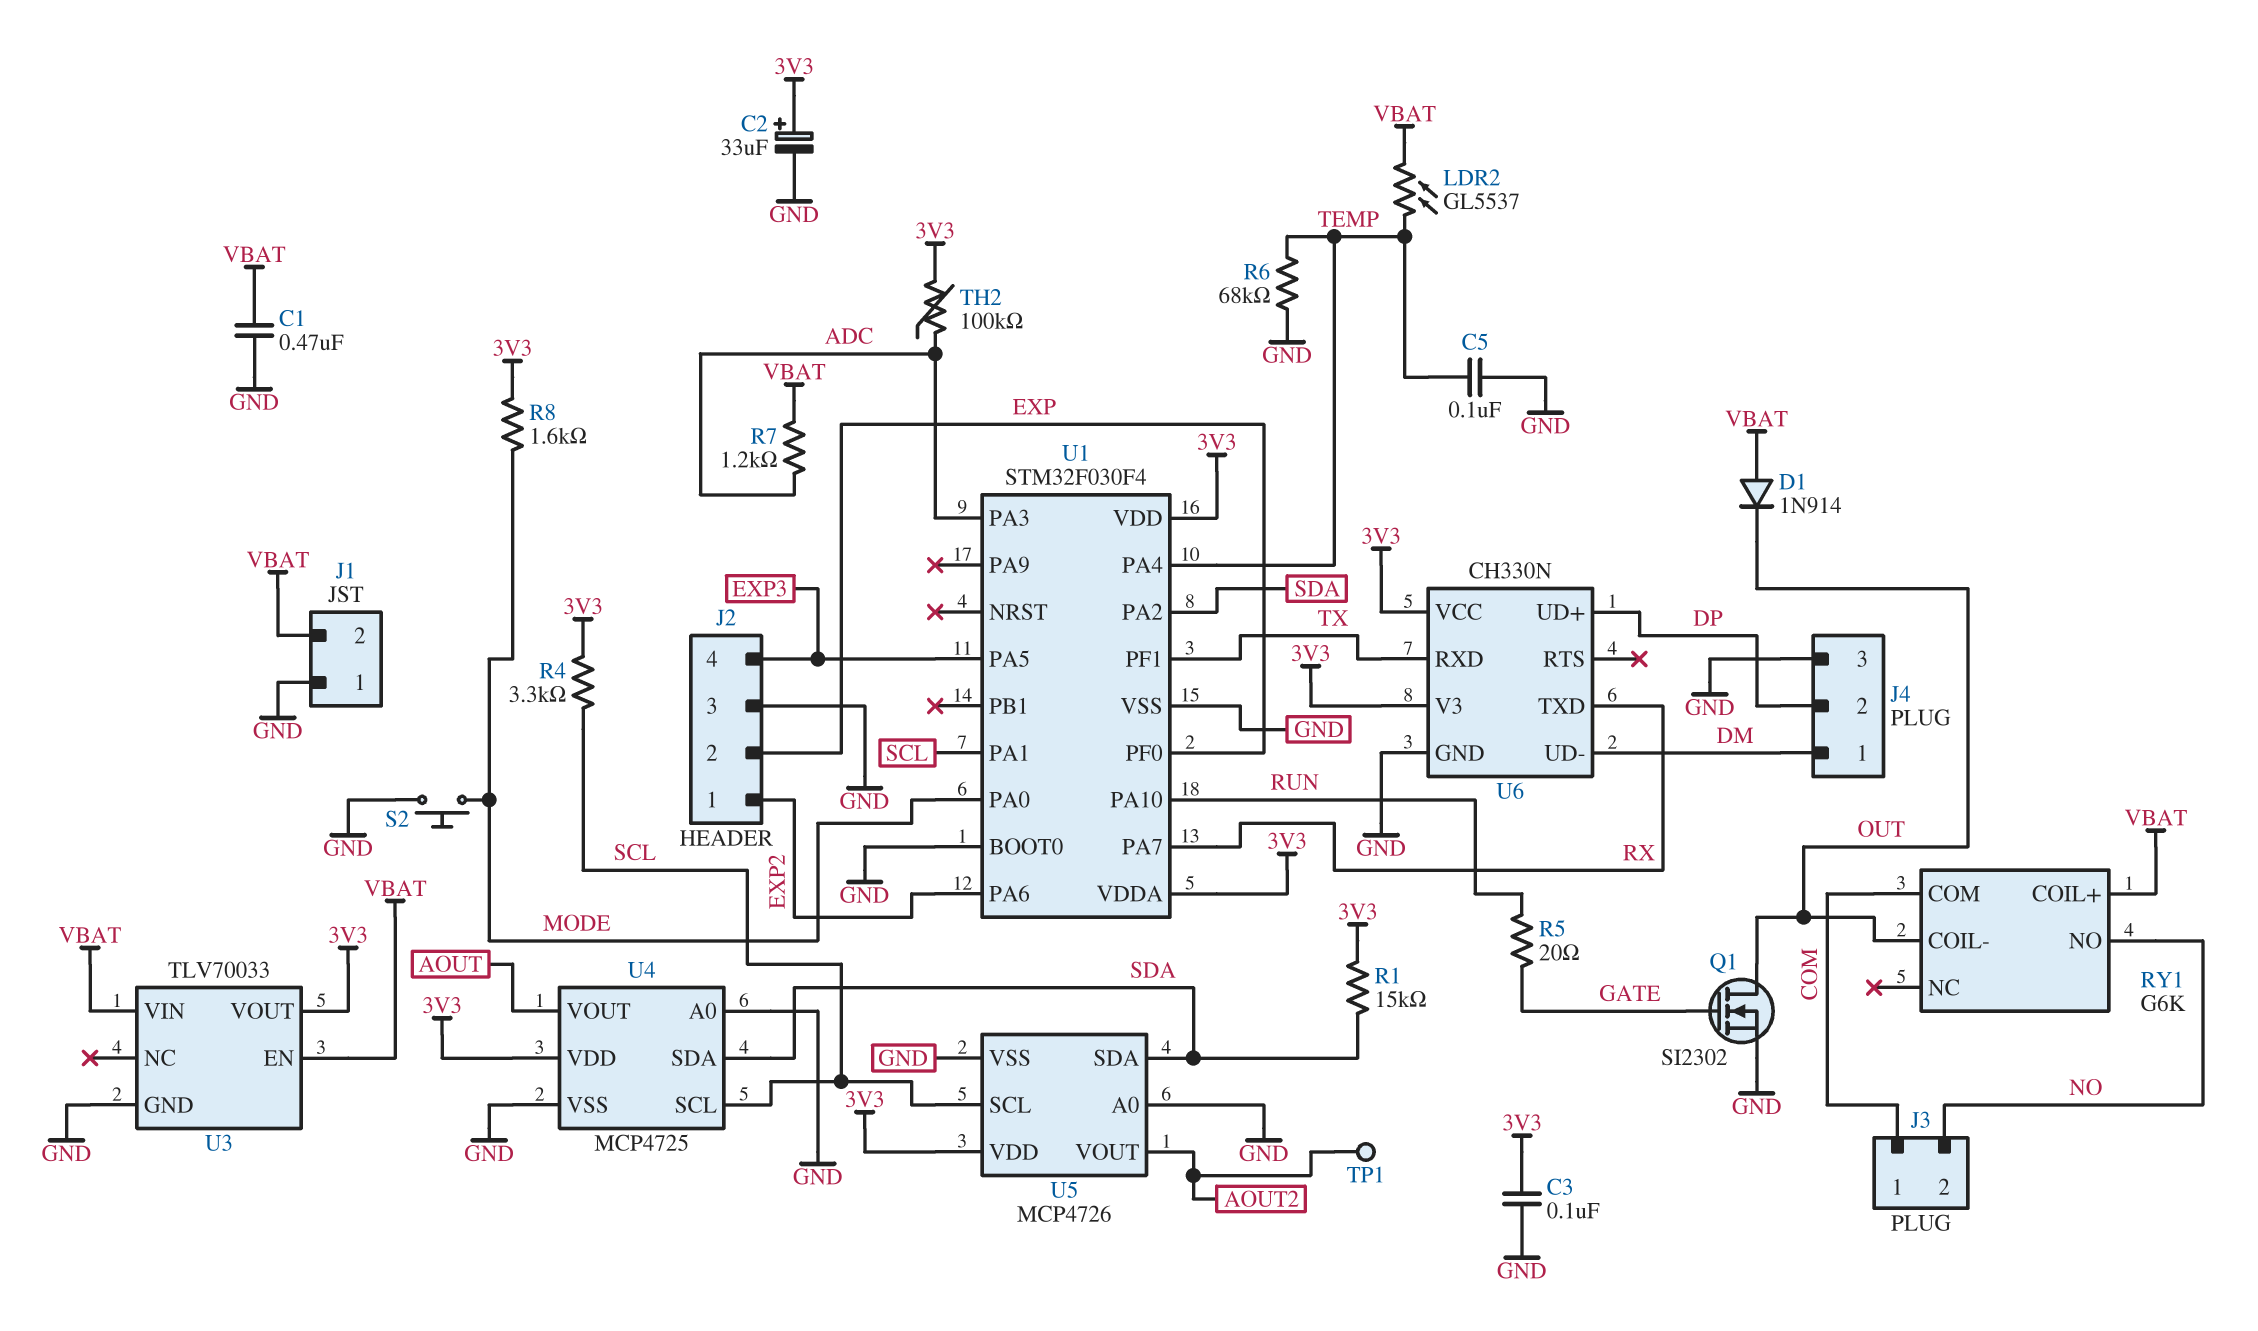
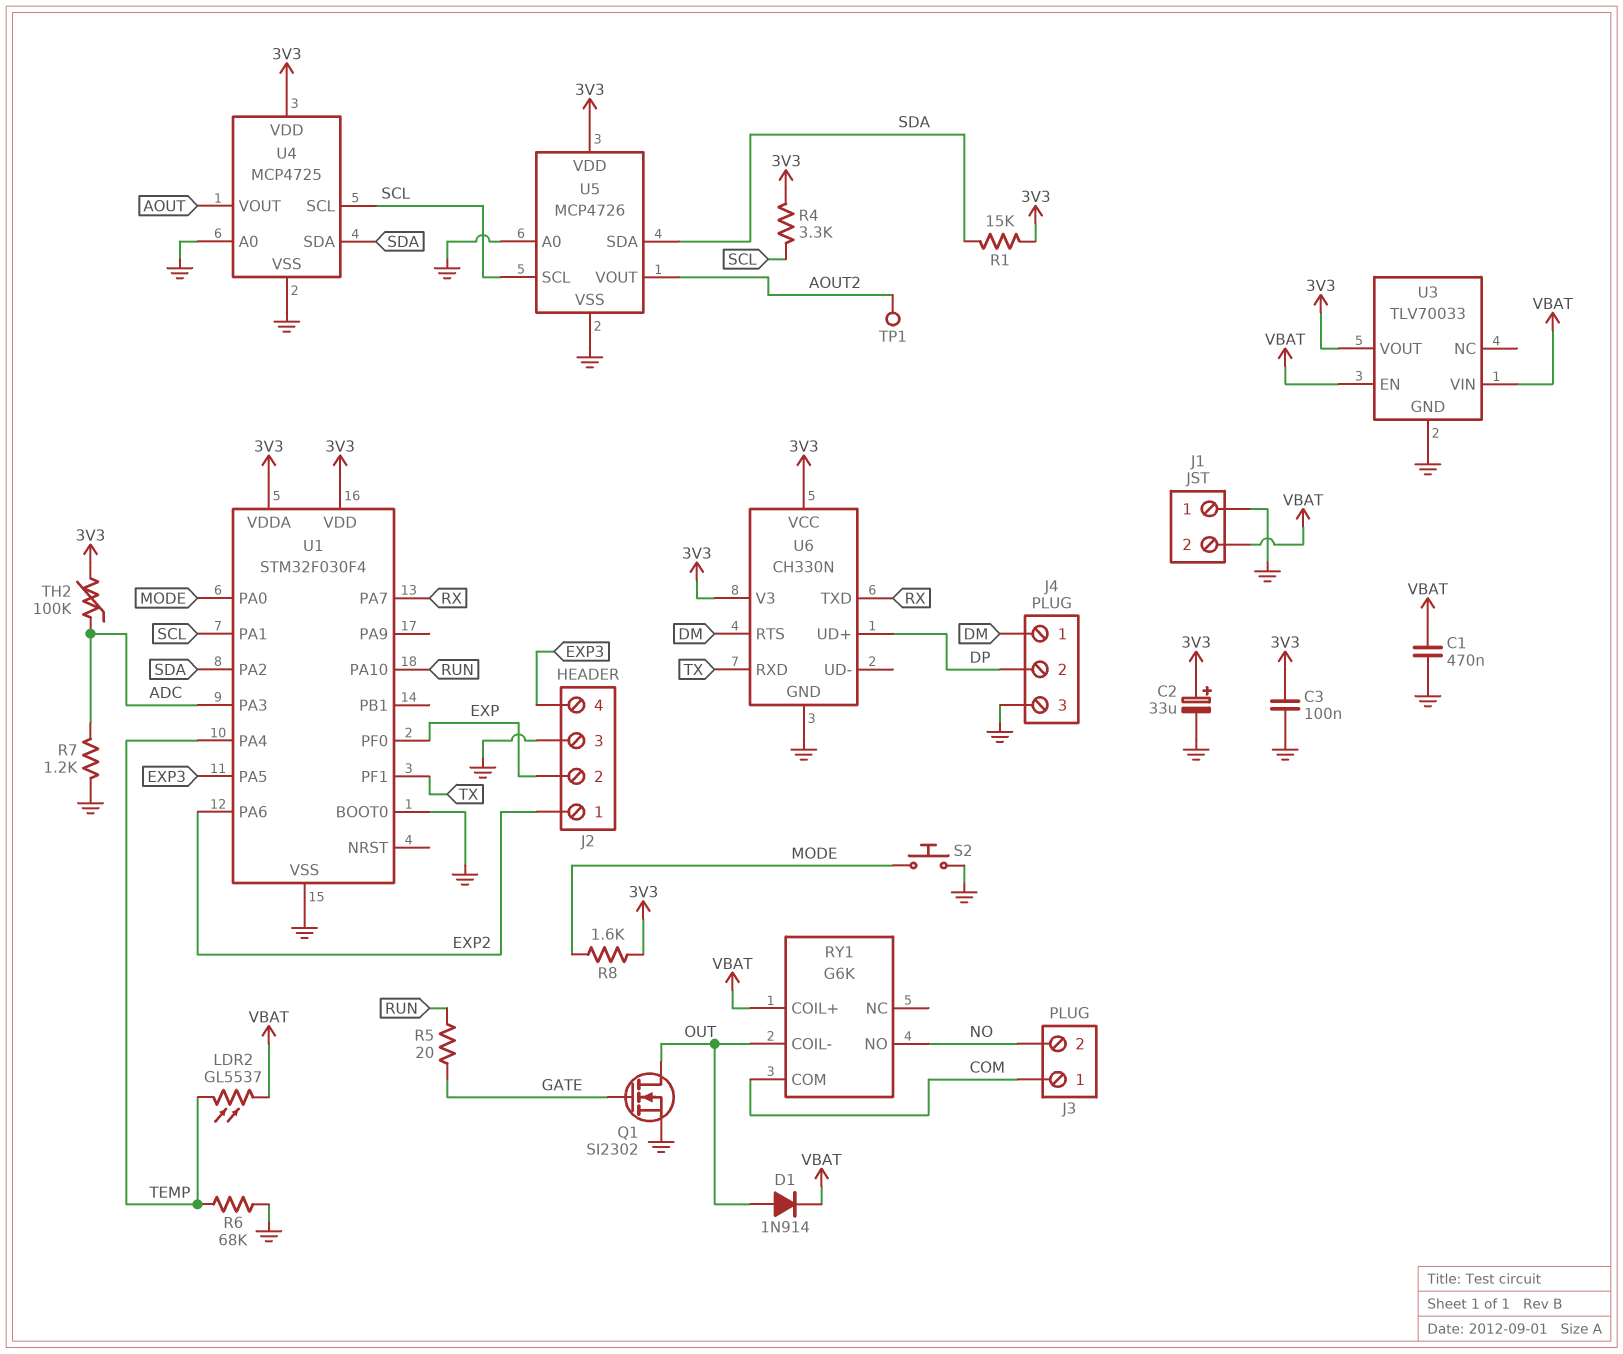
C5: 100nF (GND, TEMP) -> none
D1: diode 1N914 (A VBAT, K OUT) -> diode 1N914 (A OUT, K VBAT)
R7: 1.2k (ADC, VBAT) -> 1.2k (ADC, GND)
U6 pin RTS: none -> DM
U6 pin UD-: DM -> none

